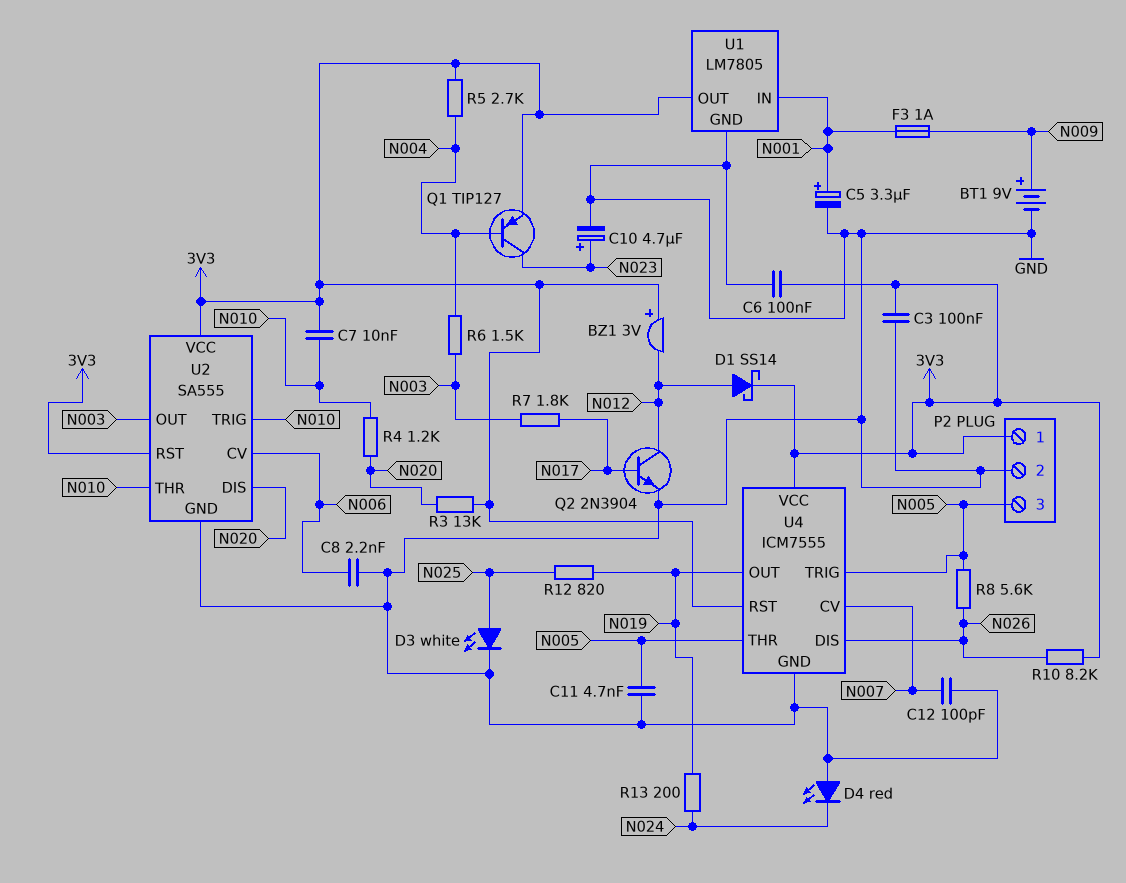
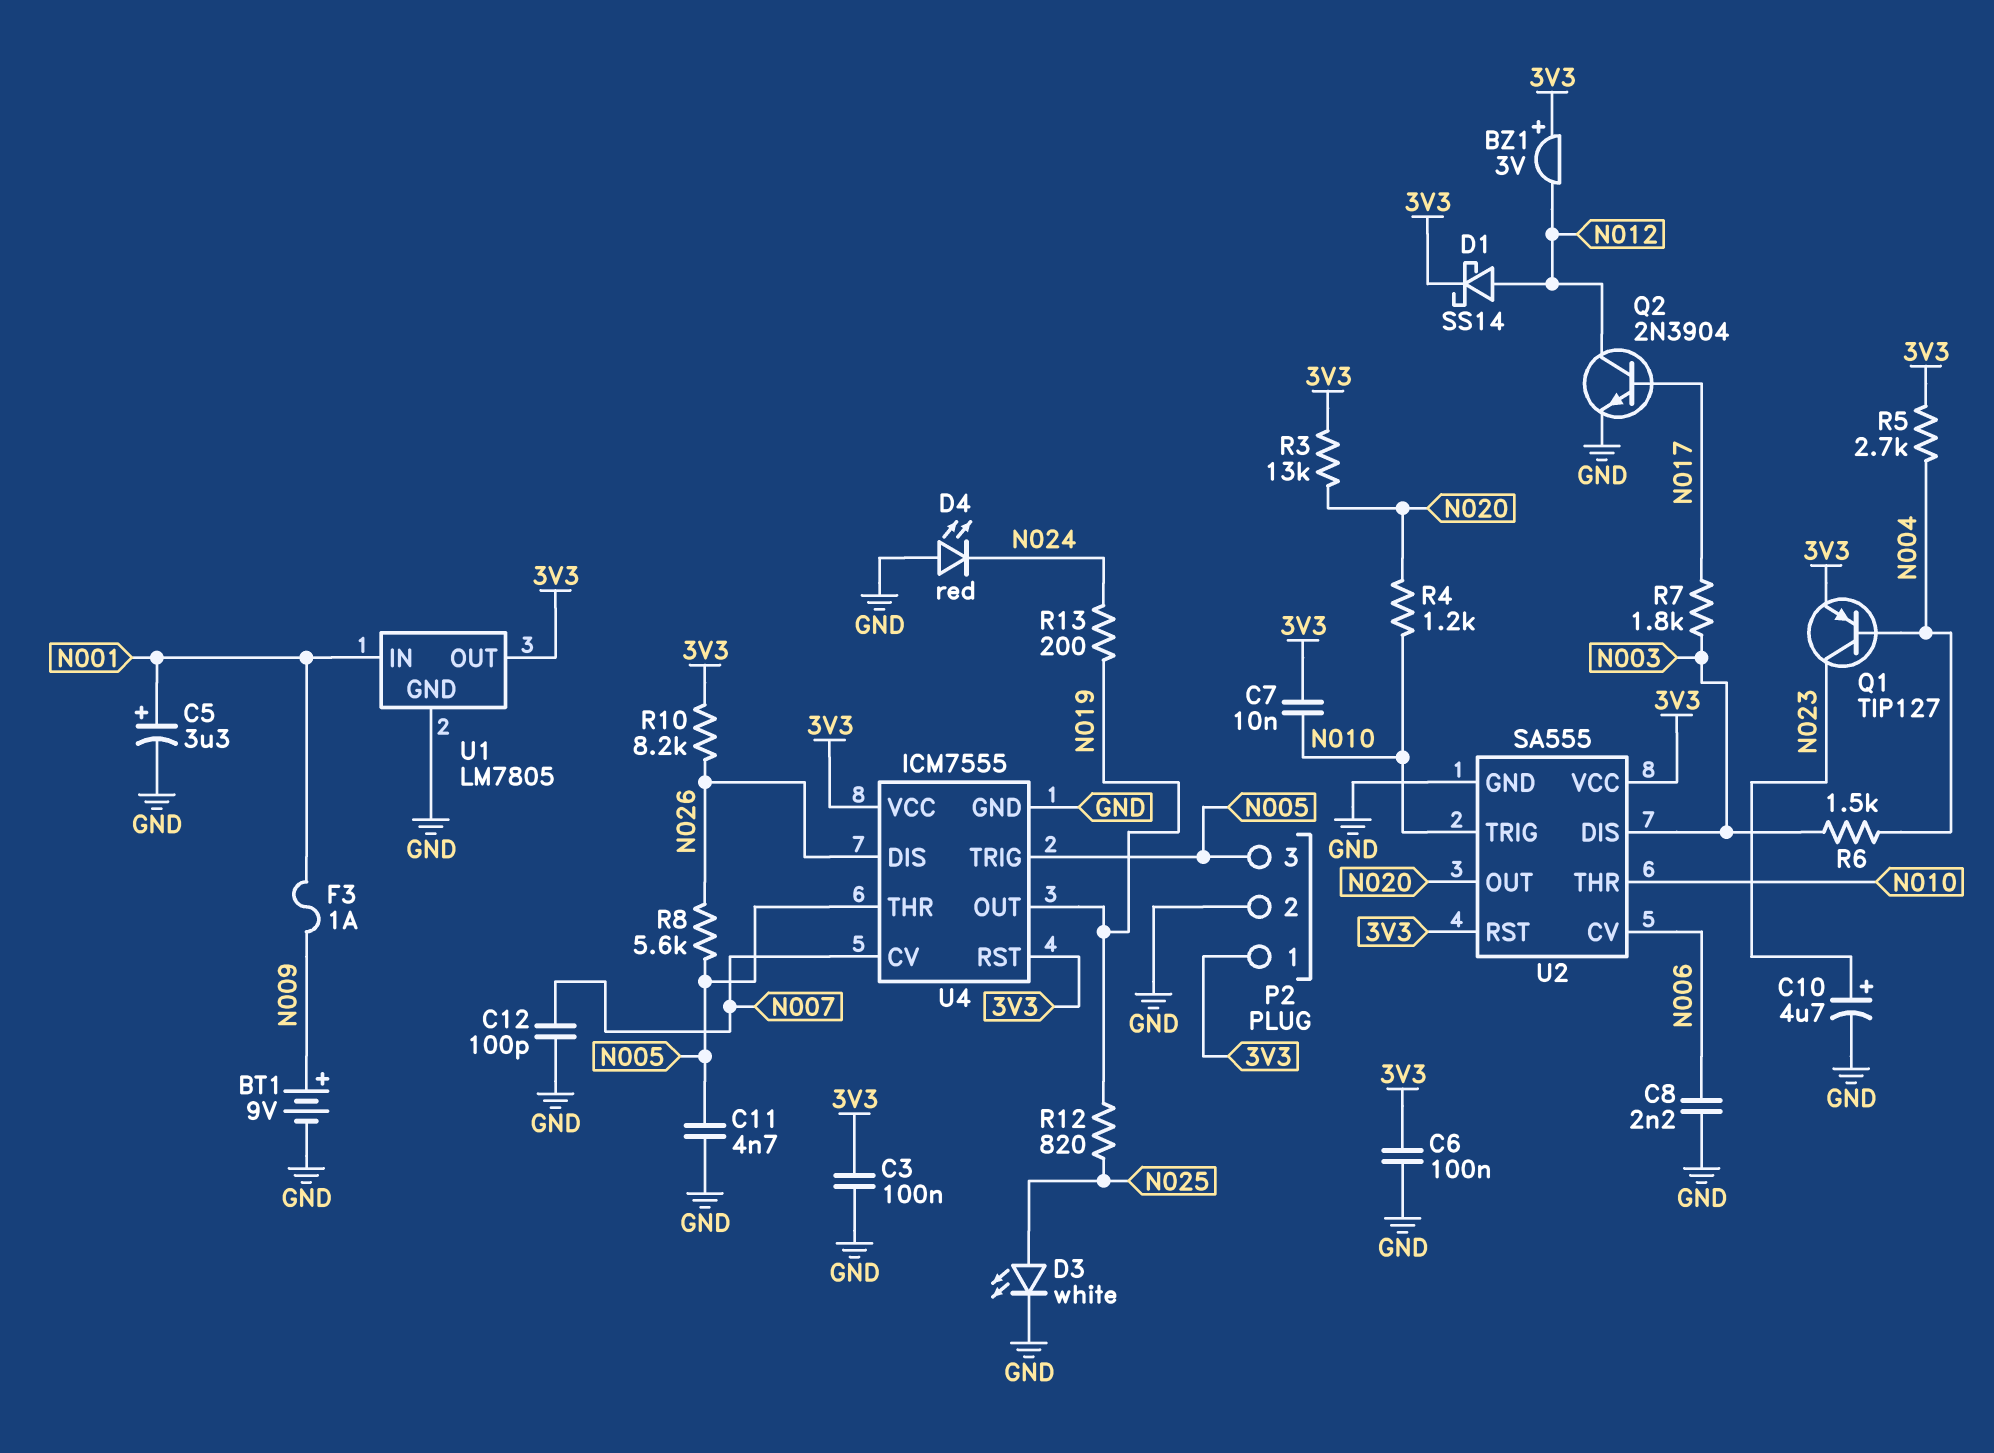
U2 pin DIS: N020 -> N003
U2 pin OUT: N003 -> N020

